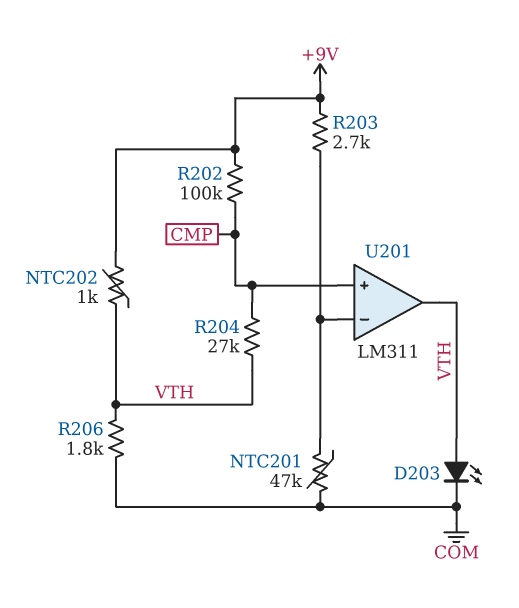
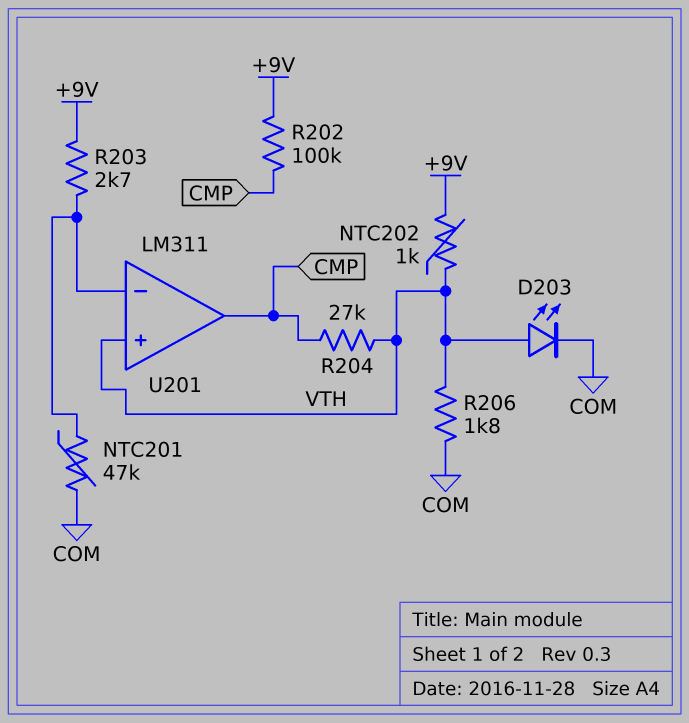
U201 pin in+: CMP -> VTH
U201 pin out: VTH -> CMP

